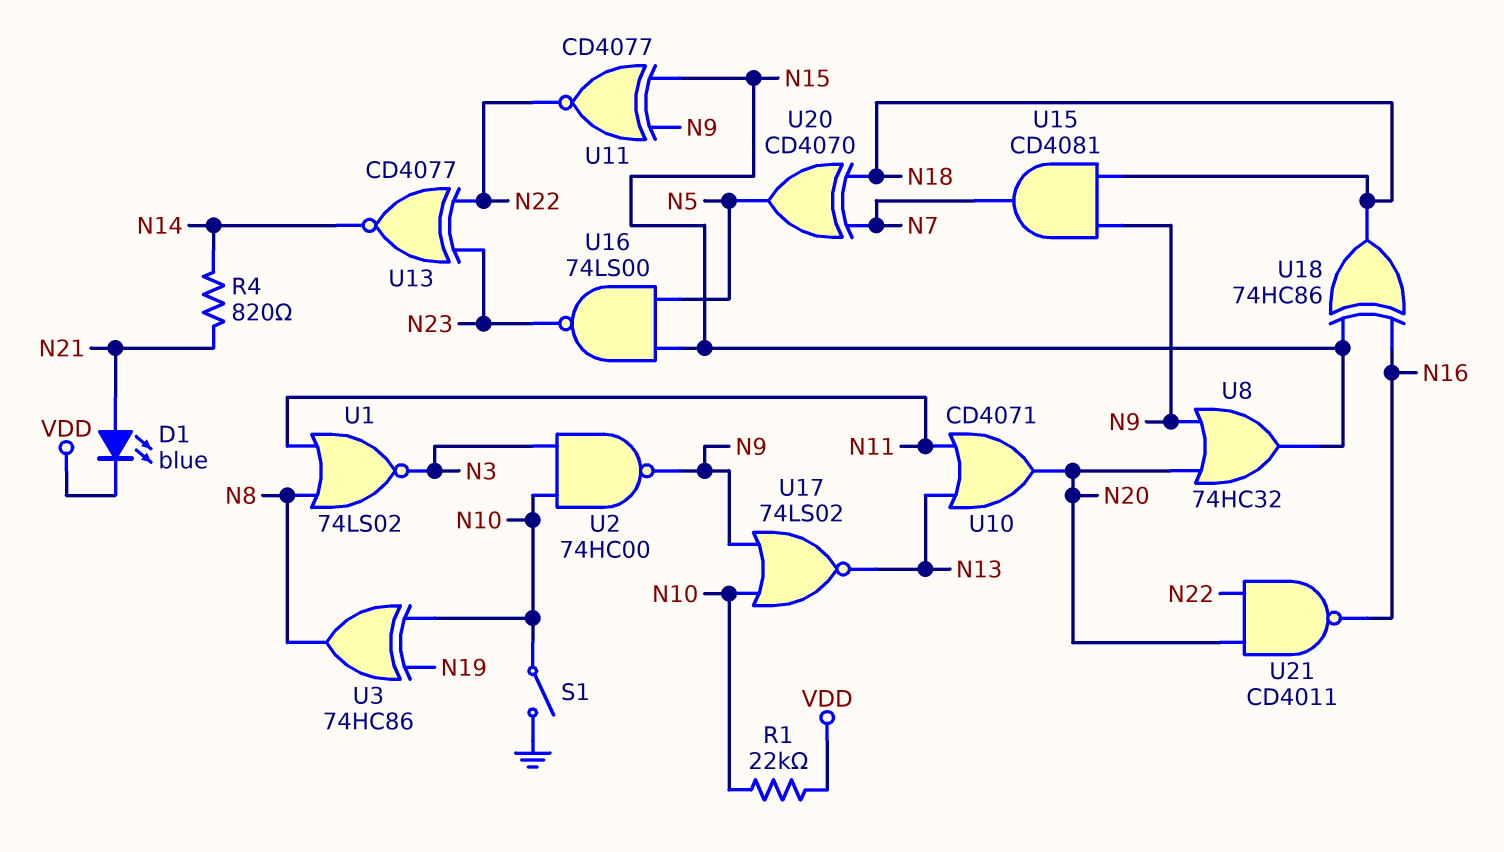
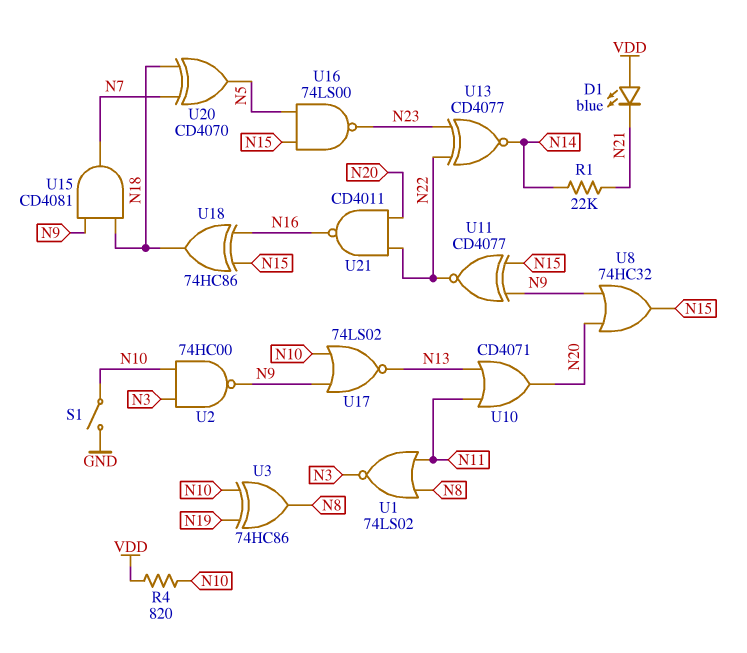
D1: LED blue (A N21, K VDD) -> LED blue (A VDD, K N21)
R1: 22k (N10, VDD) -> 22k (N14, N21)
R4: 820 (N14, N21) -> 820 (N10, VDD)

